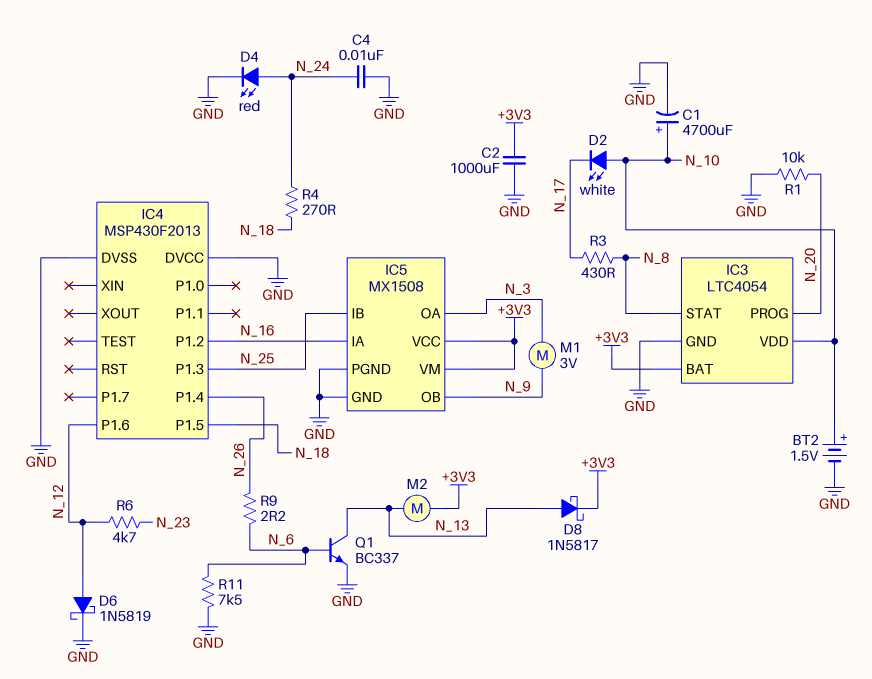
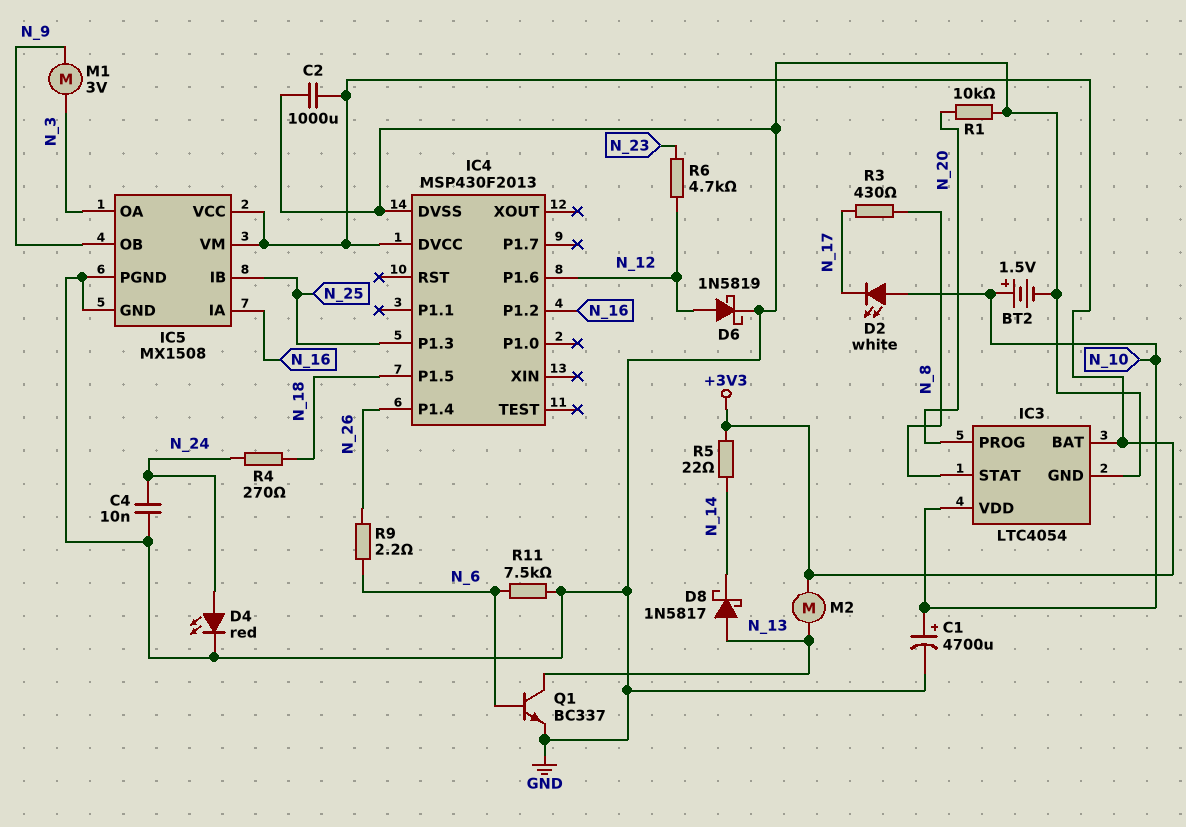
D8: schottky 1N5817 (A N_13, K +3V3) -> schottky 1N5817 (A N_13, K N_14)
IC4 pin DVCC: GND -> +3V3
R5: none -> 22 (+3V3, N_14)

